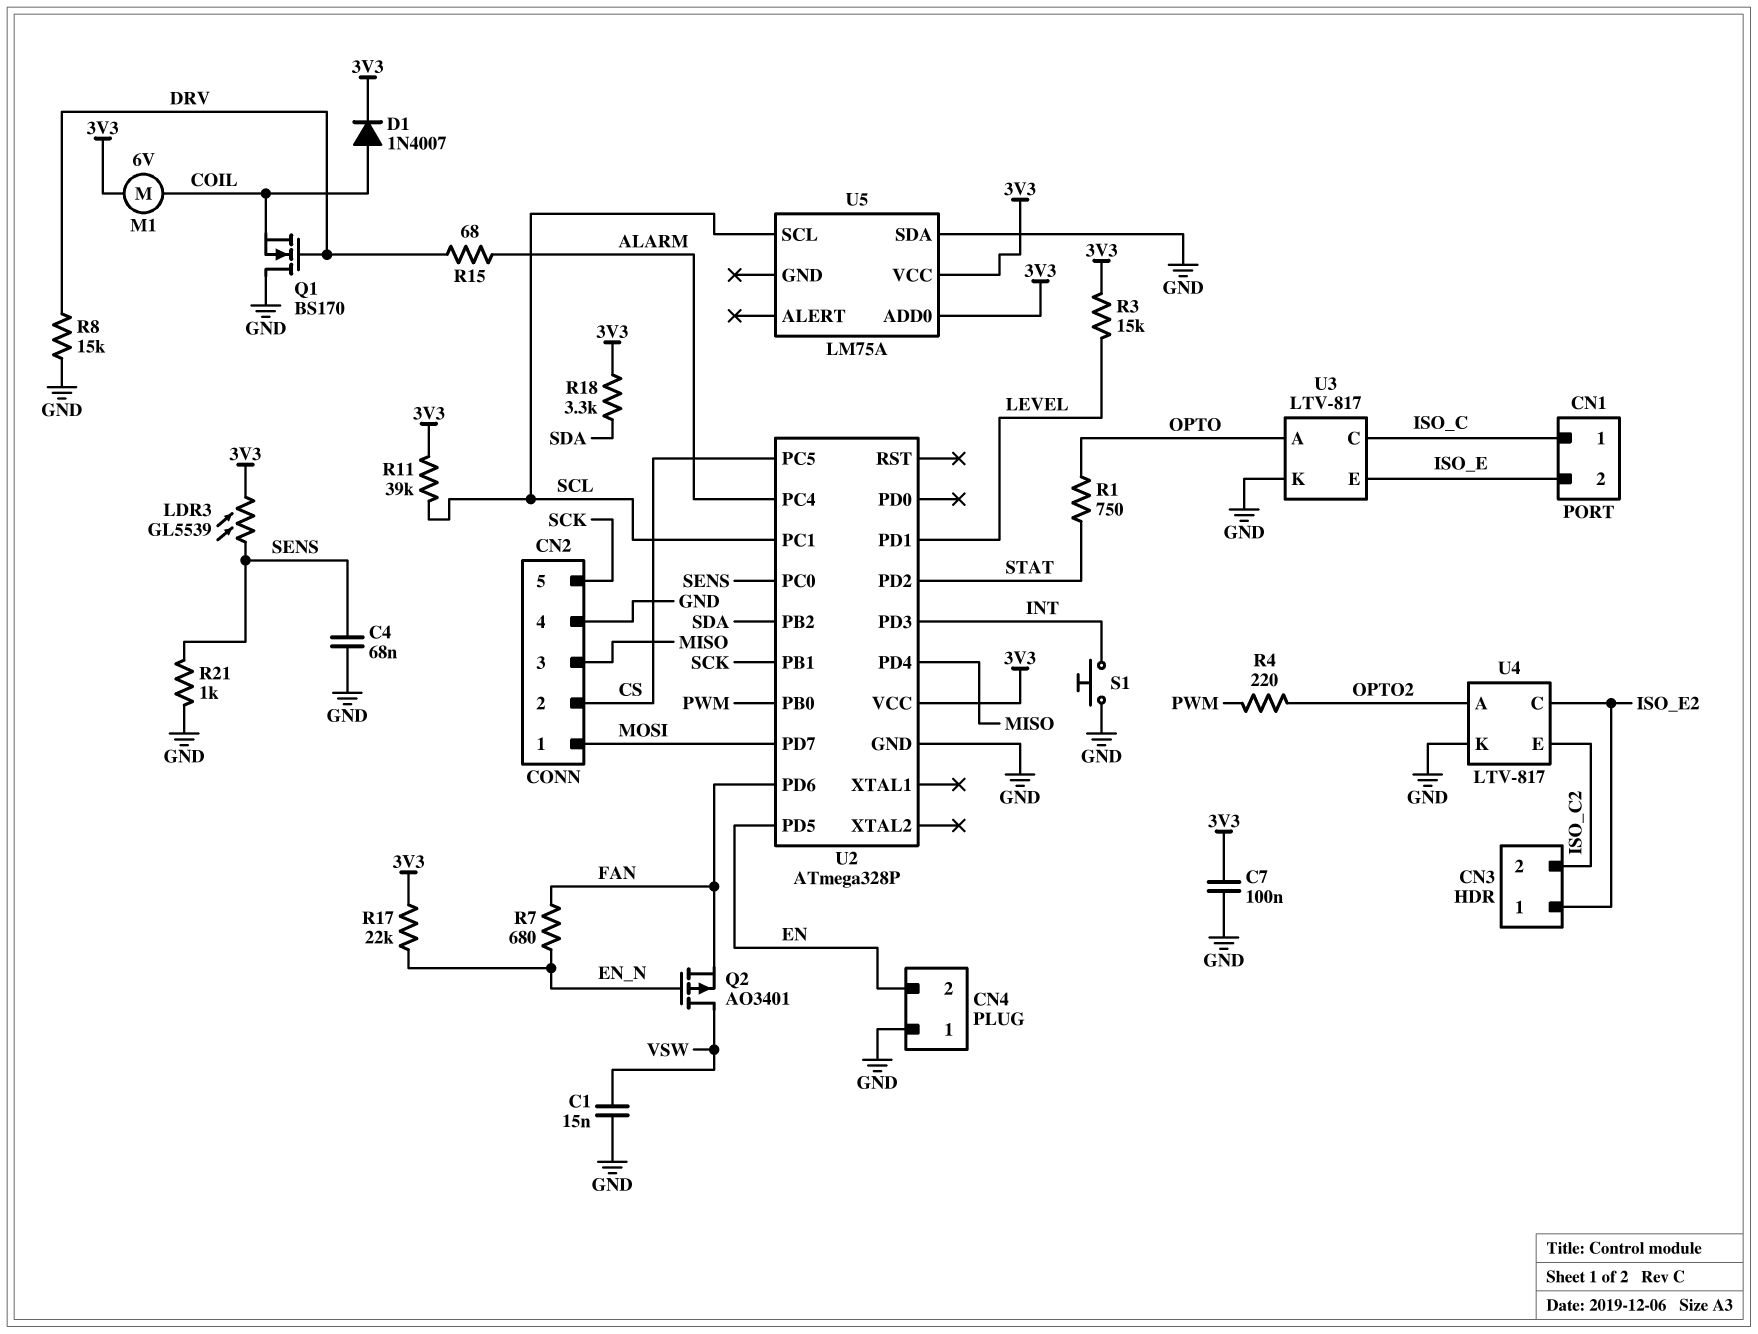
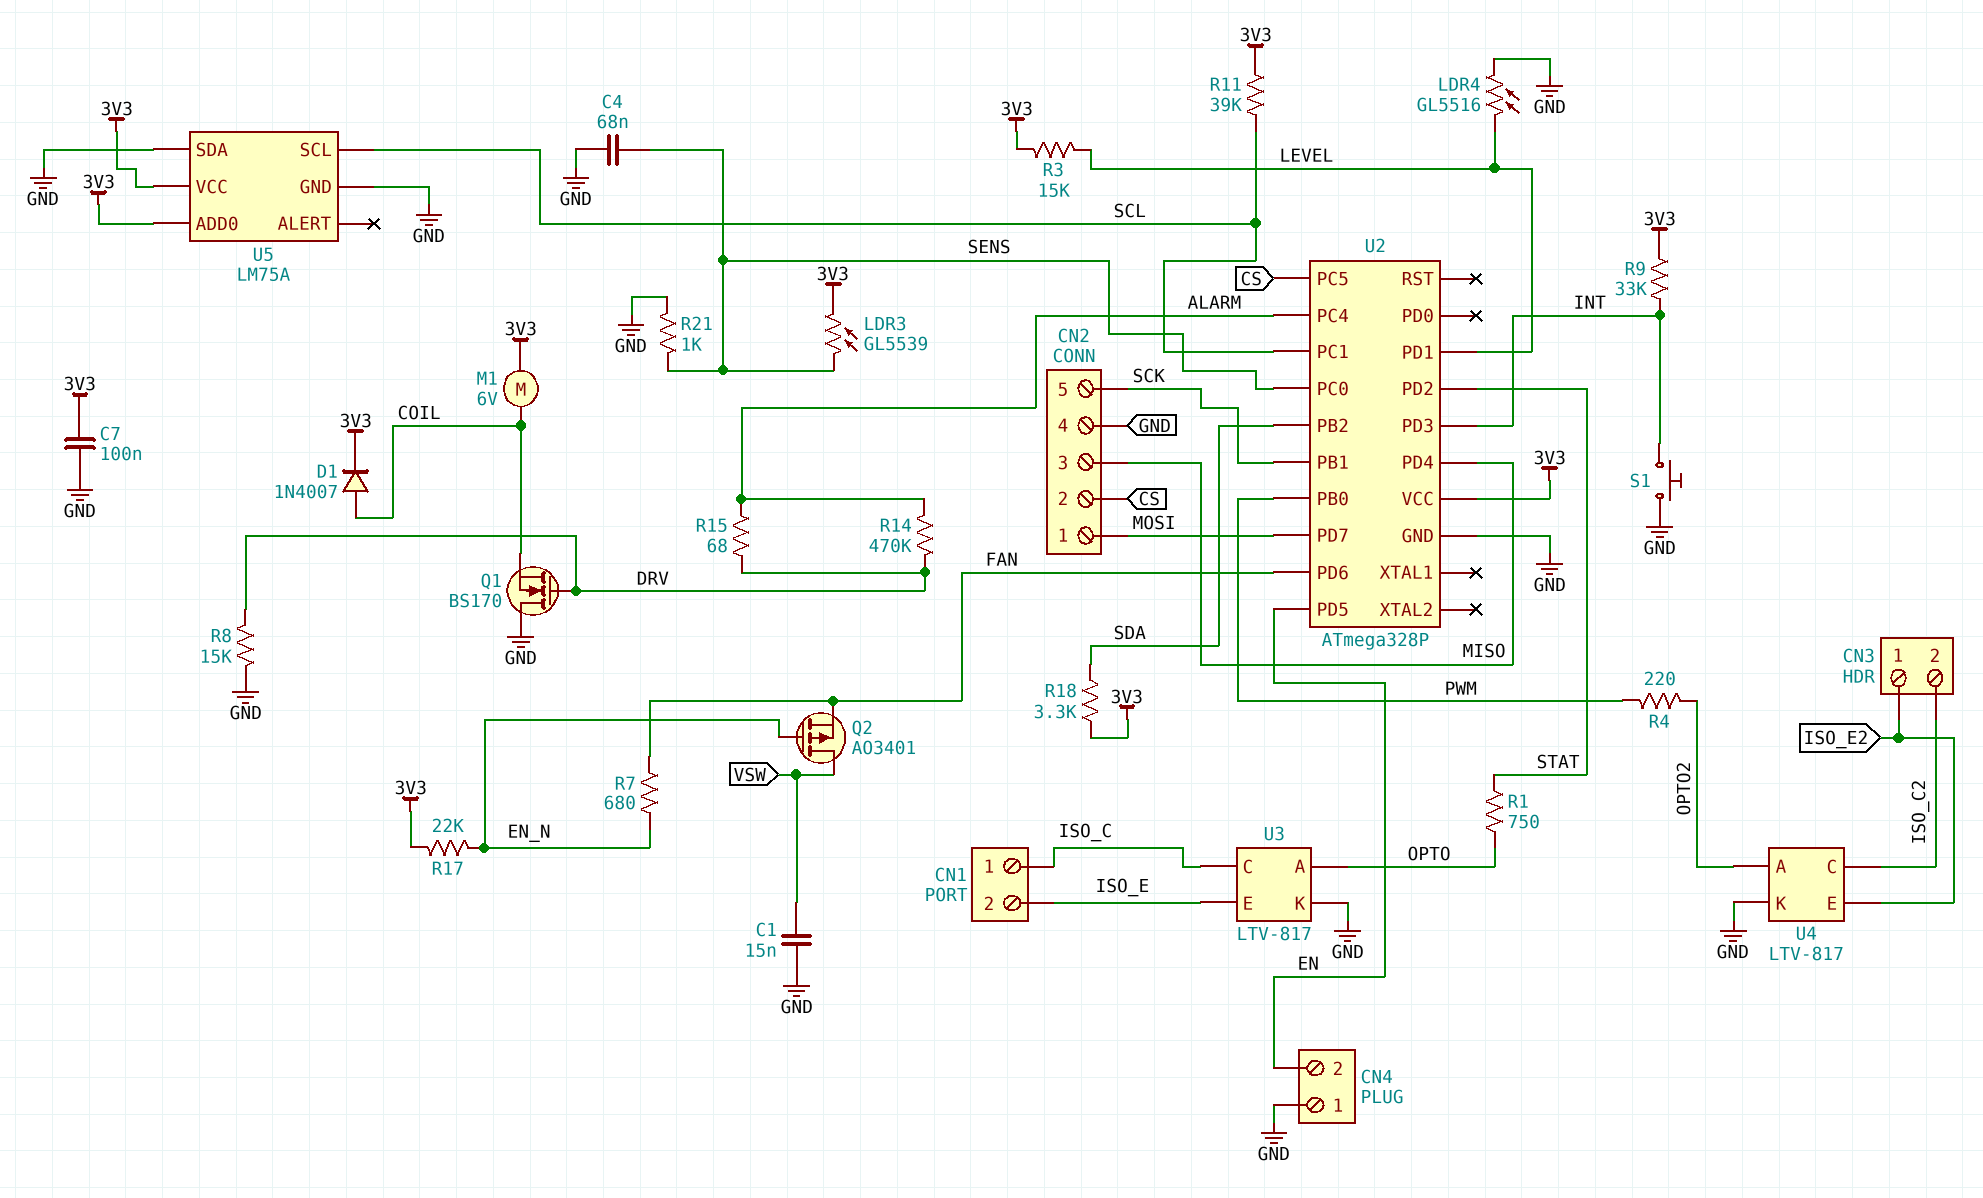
LDR4: none -> GL5516 (GND, LEVEL)
R9: none -> 33k (3V3, INT)
R14: none -> 470k (ALARM, DRV)
U4 pin C: ISO_E2 -> ISO_C2
U4 pin E: ISO_C2 -> ISO_E2
U5 pin GND: none -> GND

